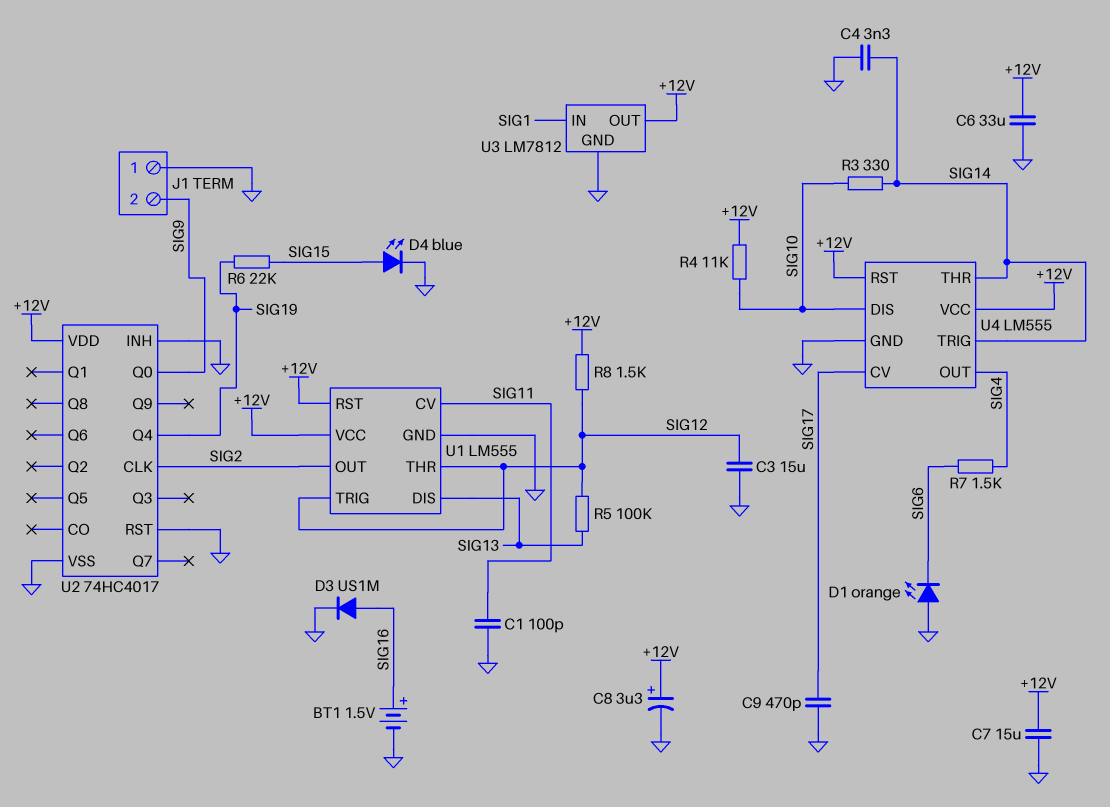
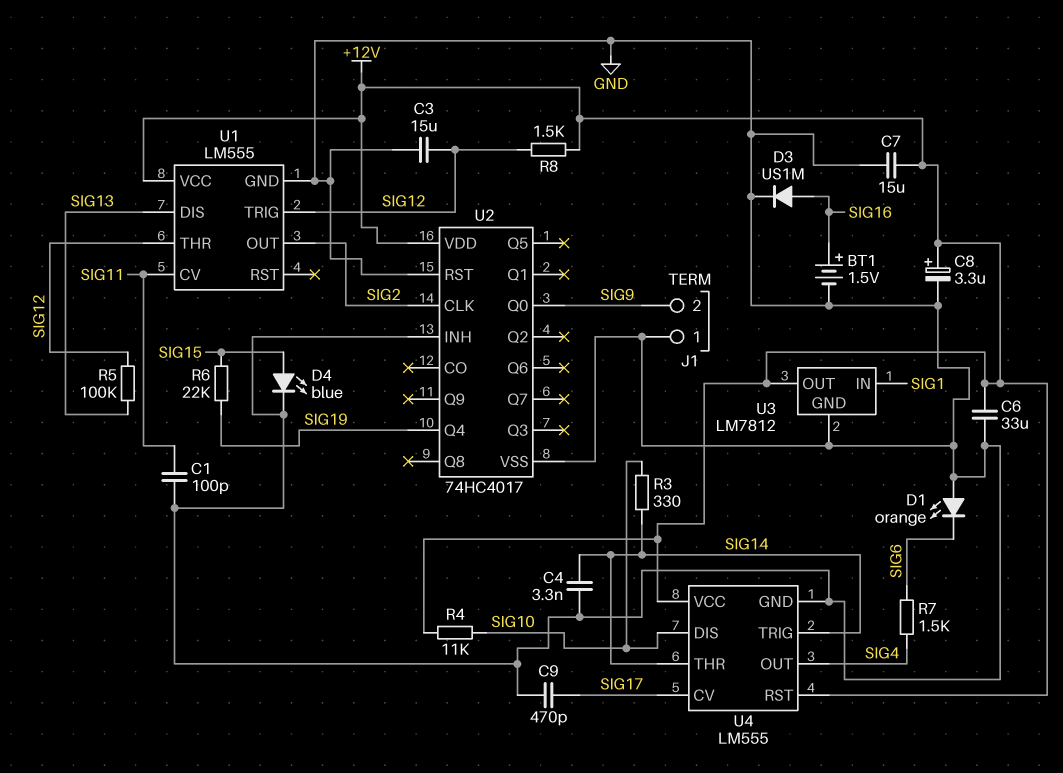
U1 pin RST: +12V -> none

